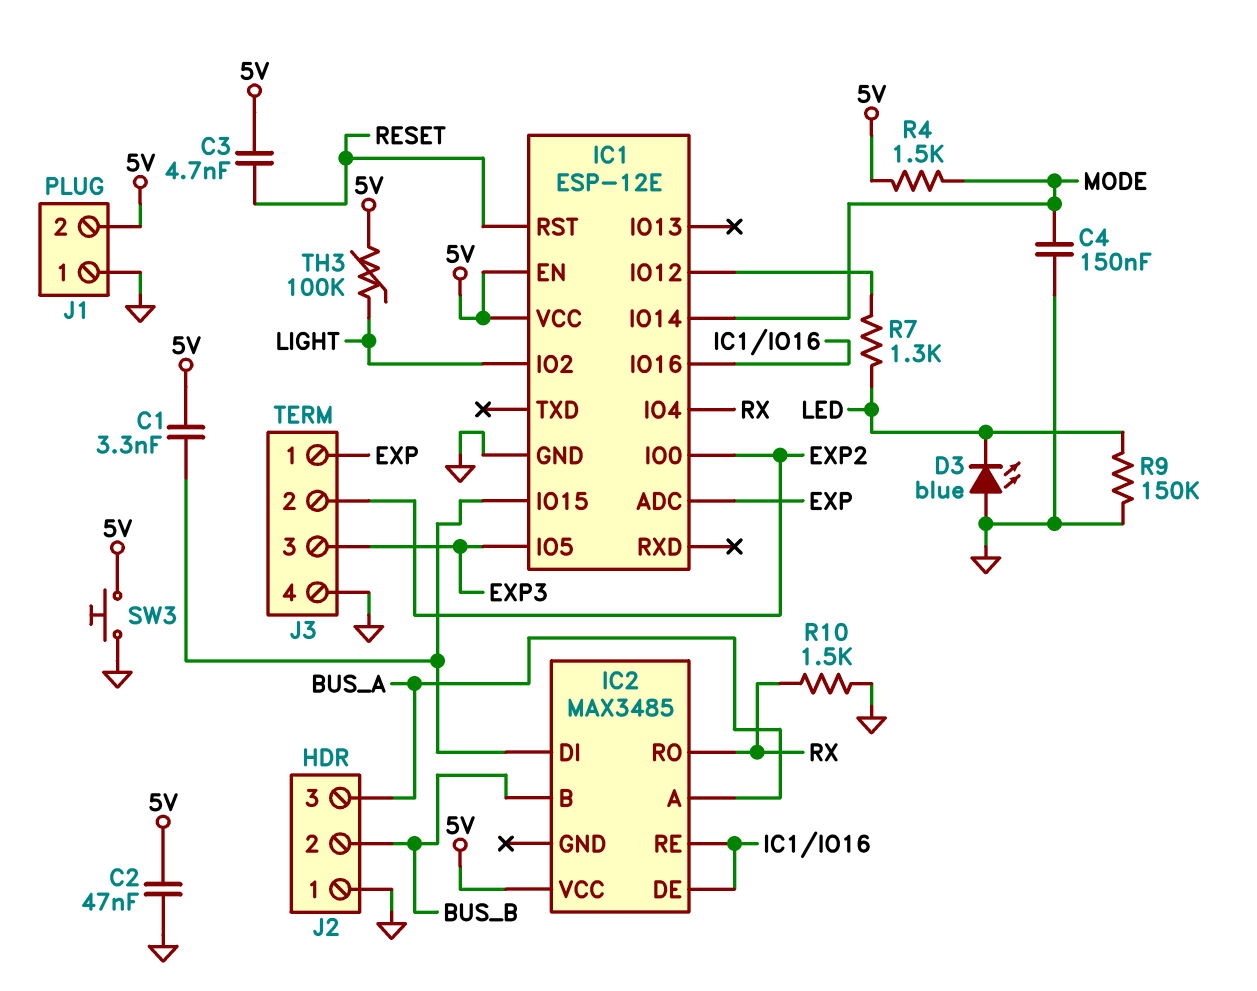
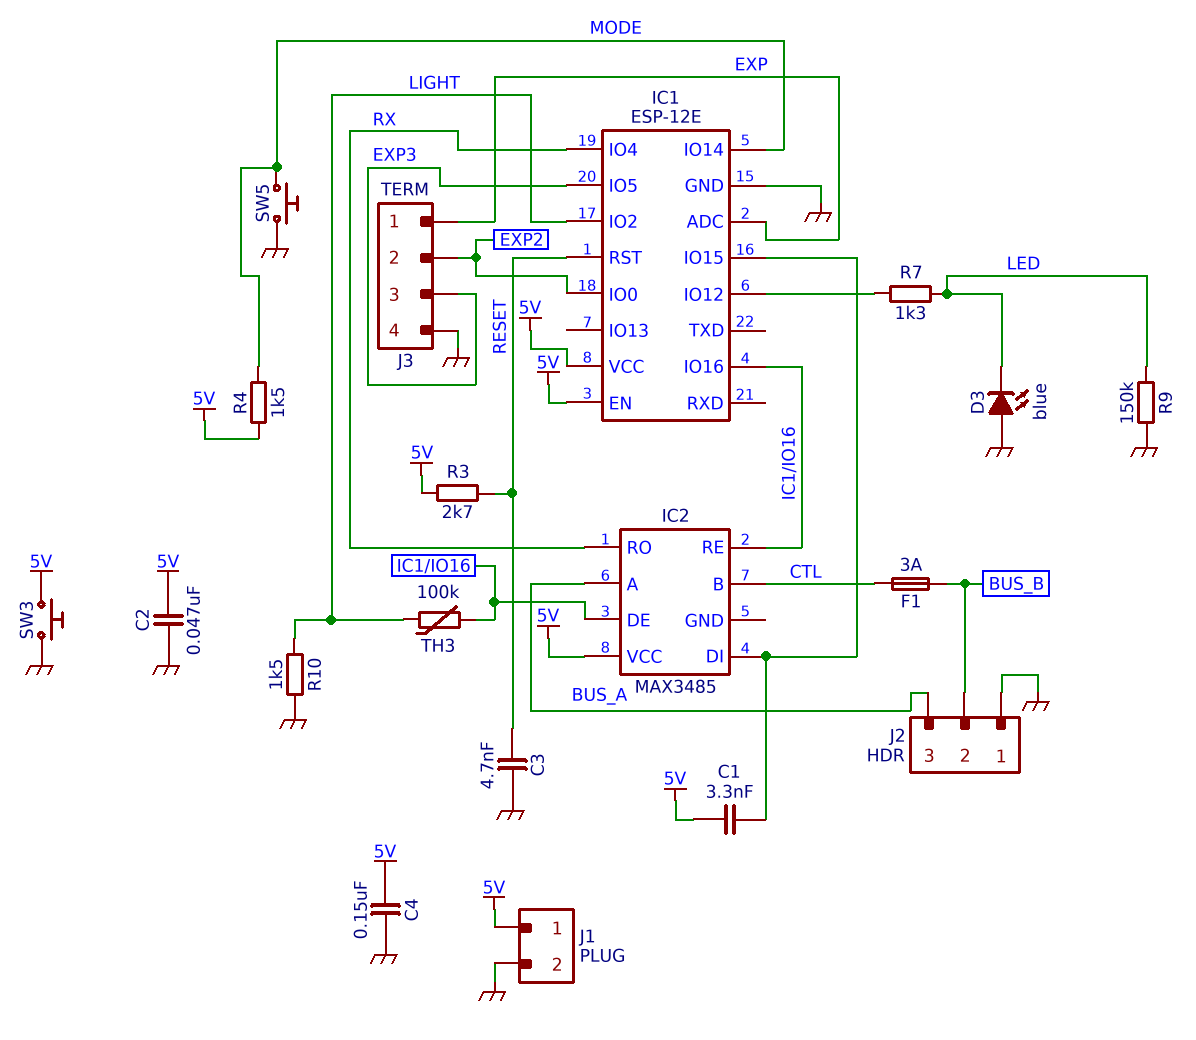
C3: 4.7nF (5V, RESET) -> 4.7nF (GND, RESET)
C4: 150nF (GND, MODE) -> 150nF (5V, GND)
F1: none -> 3A (BUS_B, CTL)
IC2 pin B: BUS_B -> CTL
J1 pin 1: GND -> 5V
J1 pin 2: 5V -> GND
R3: none -> 2.7k (5V, RESET)
R10: 1.5k (GND, RX) -> 1.5k (GND, LIGHT)
SW5: none -> button (GND, MODE)
TH3: 100k (5V, LIGHT) -> 100k (IC1/IO16, LIGHT)

